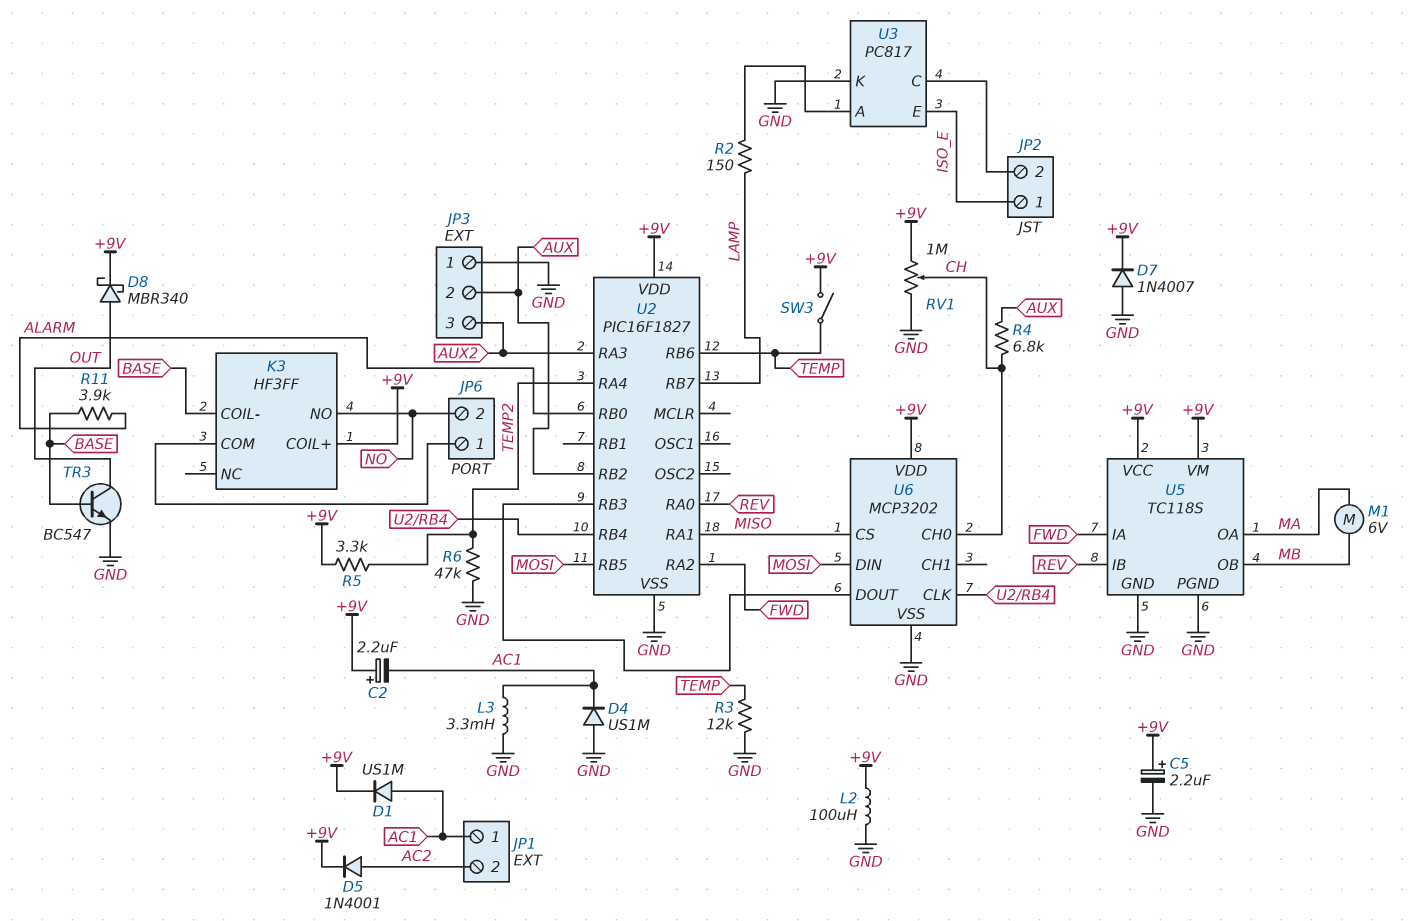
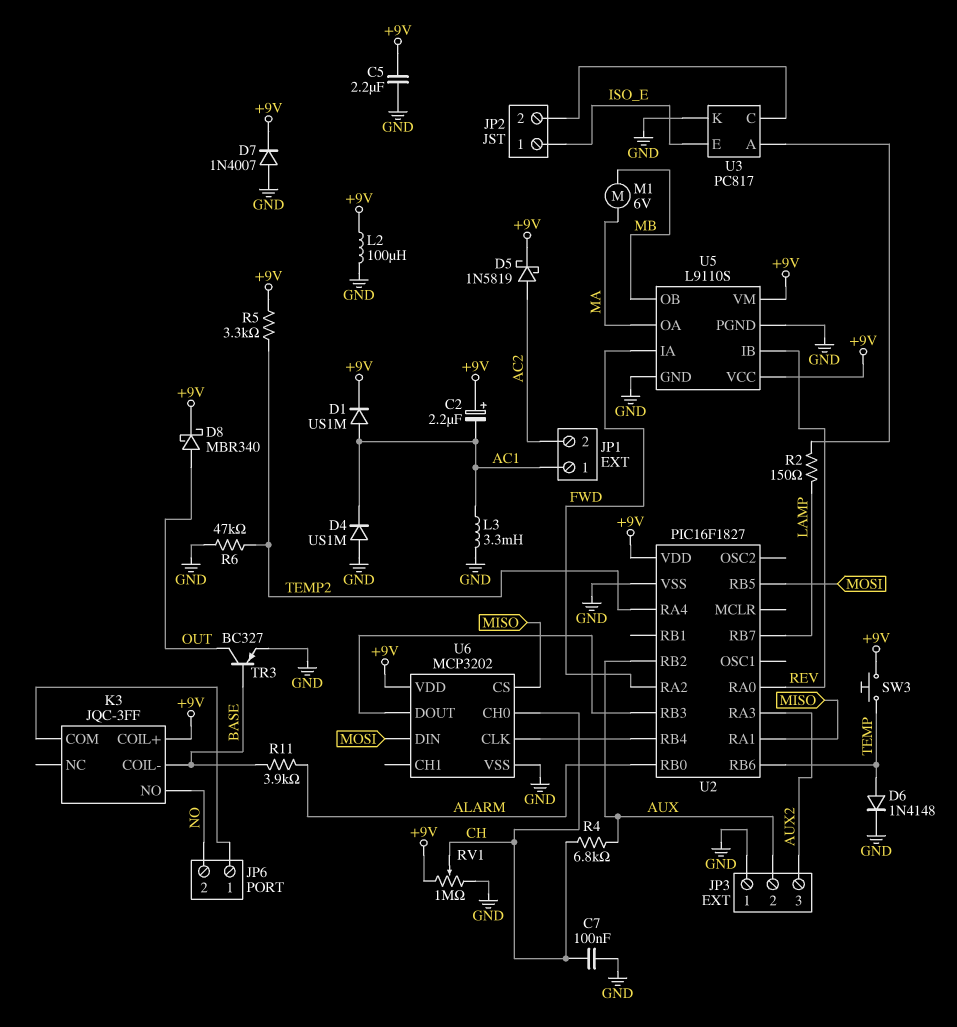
C5: 2.2uF (plus +9V, minus GND) -> 2.2uF (+9V, GND)
C7: none -> 100nF (CH, GND)
D5: diode 1N4001 (A AC2, K +9V) -> schottky 1N5819 (A AC2, K +9V)
D6: none -> diode 1N4148 (A TEMP, K GND)
K3: HF3FF -> JQC-3FF
R3: 12k (GND, TEMP) -> none
SW3: switch (+9V, TEMP) -> button (+9V, TEMP)
TR3: NPN BC547 (B BASE, C OUT, E GND) -> PNP BC327 (B BASE, C OUT, E GND)
U5: TC118S -> L9110S

